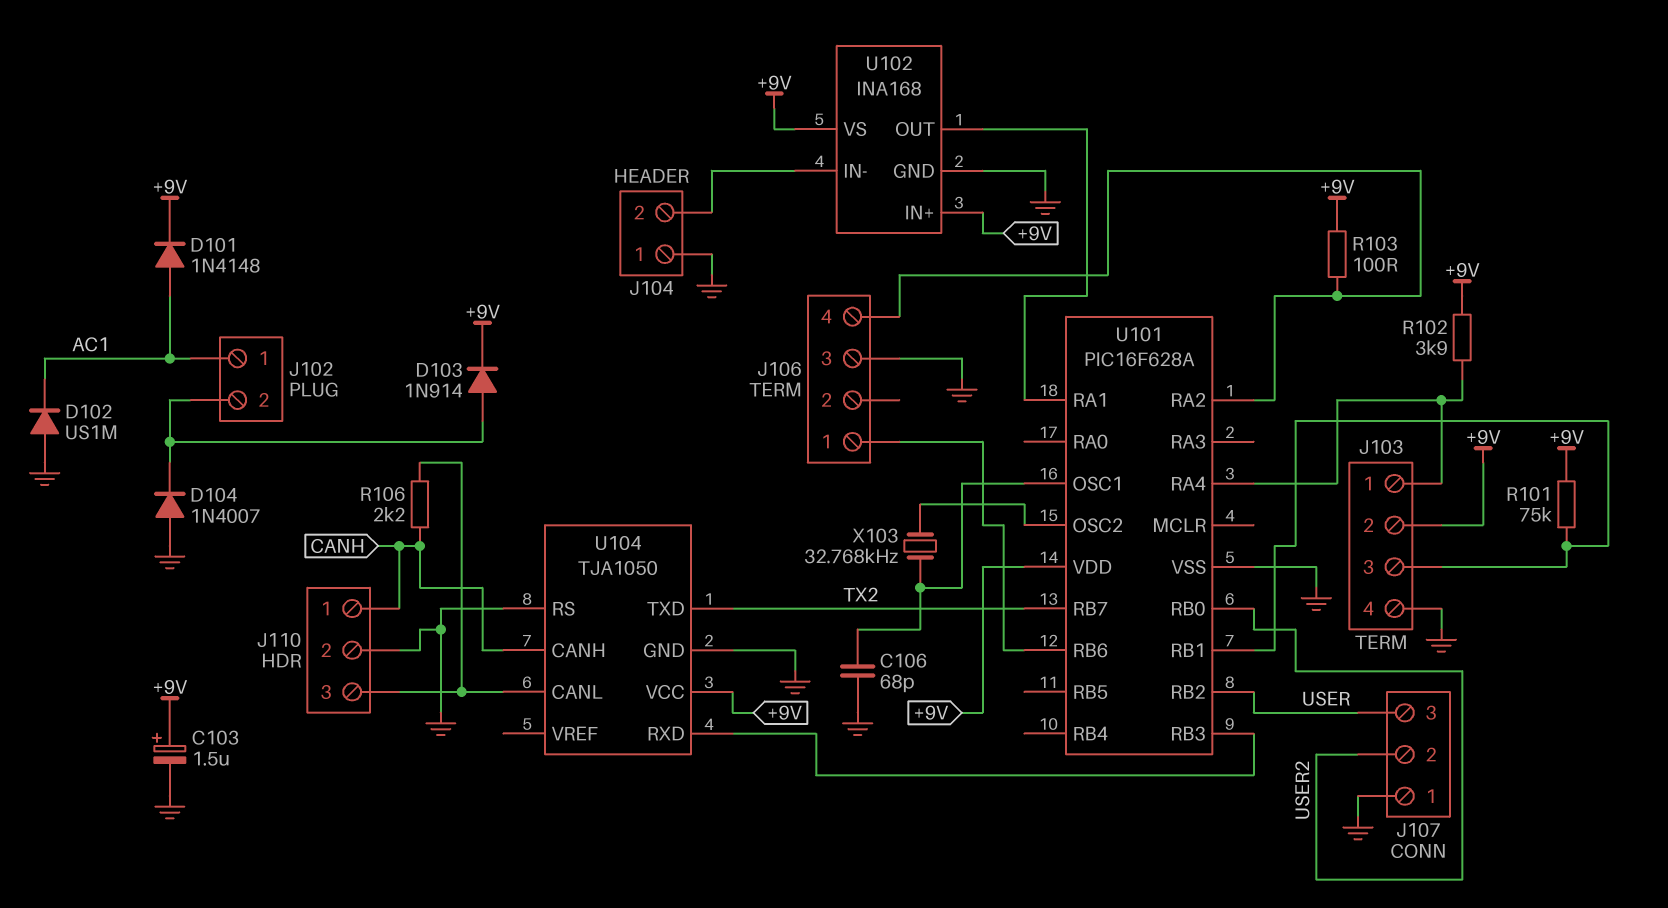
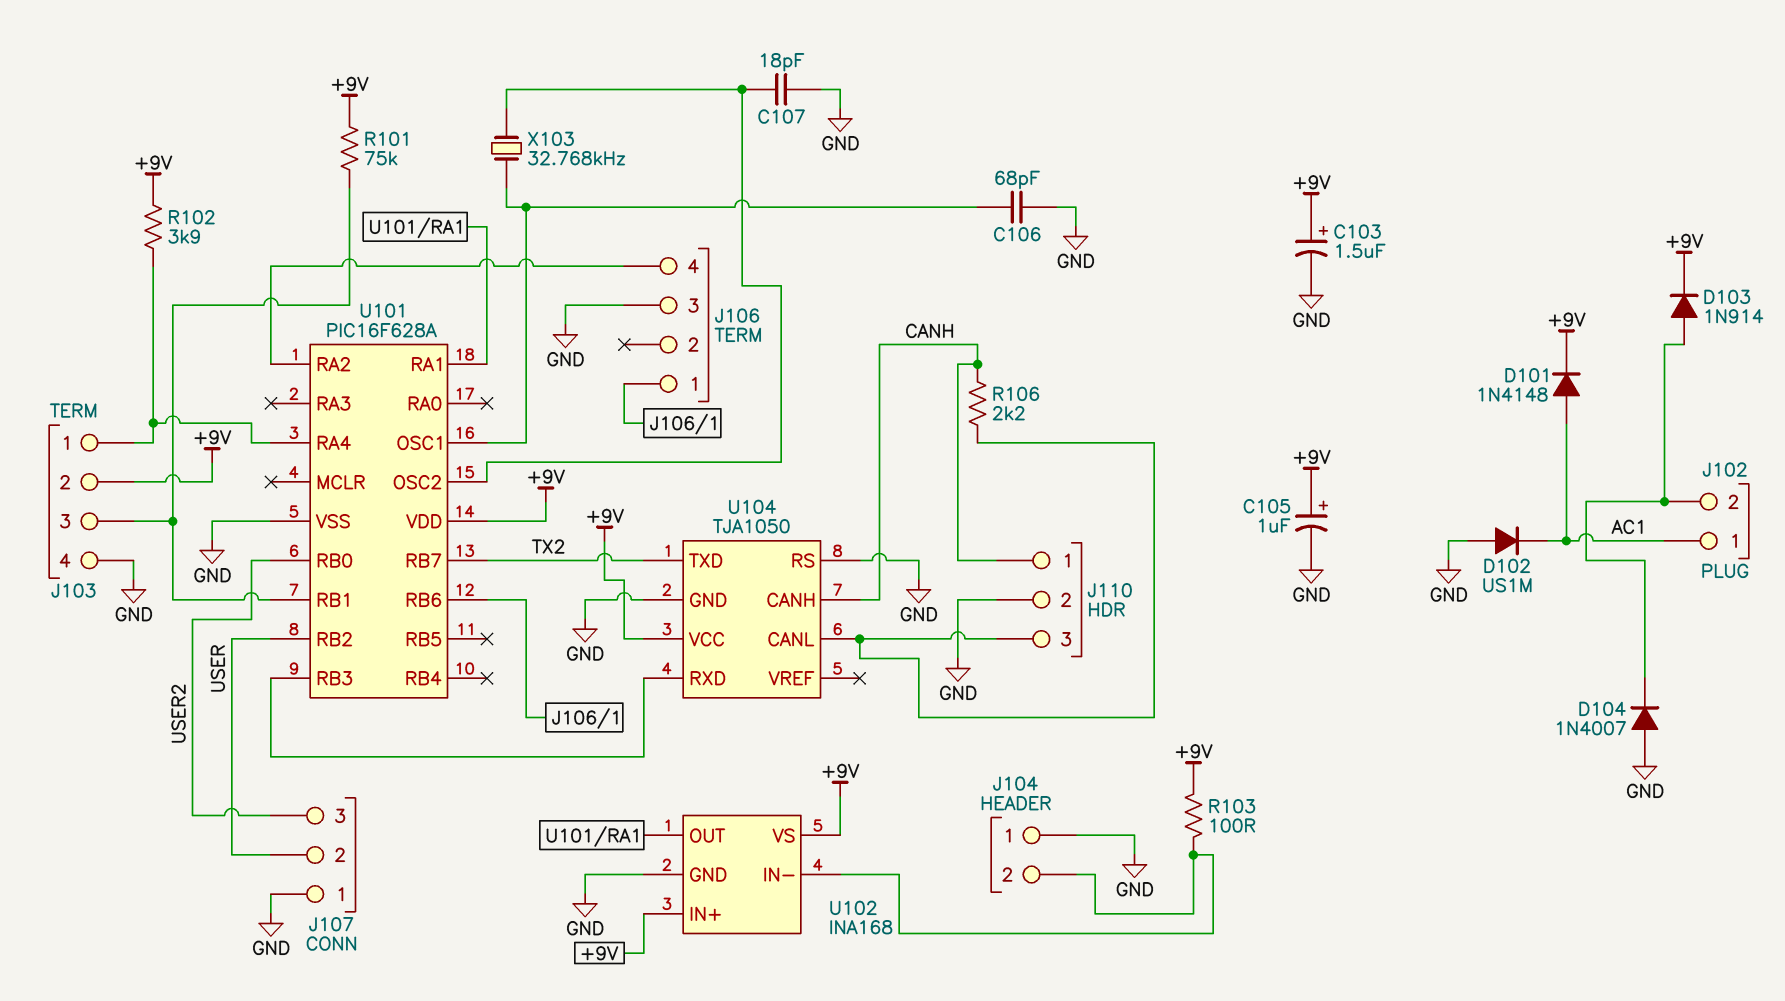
C105: none -> 1uF (plus +9V, minus GND)
C107: none -> 18pF (GND, U101/OSC2)
J107 pin 2: USER2 -> USER
J107 pin 3: USER -> USER2
R103: 100 (+9V, J106/4) -> 100 (+9V, J104/2)

